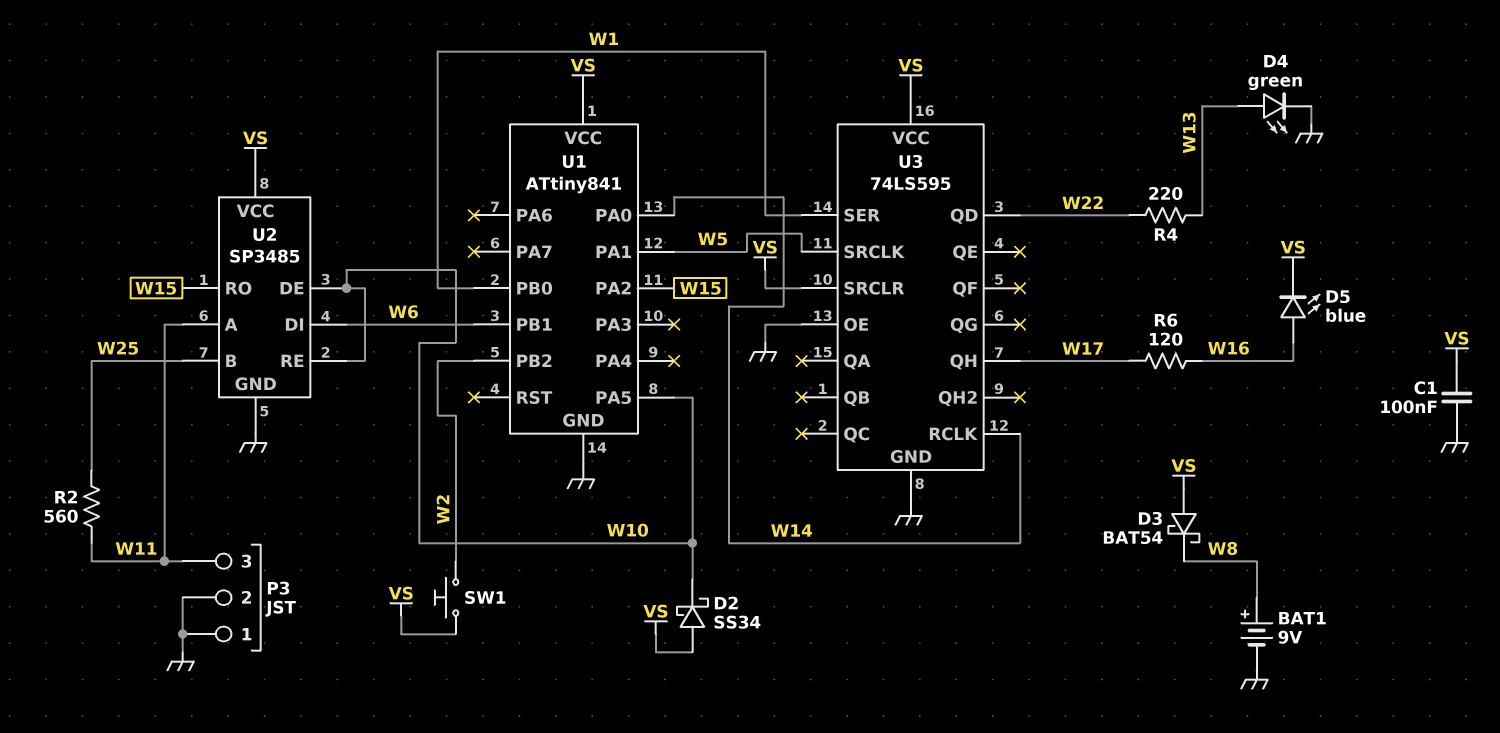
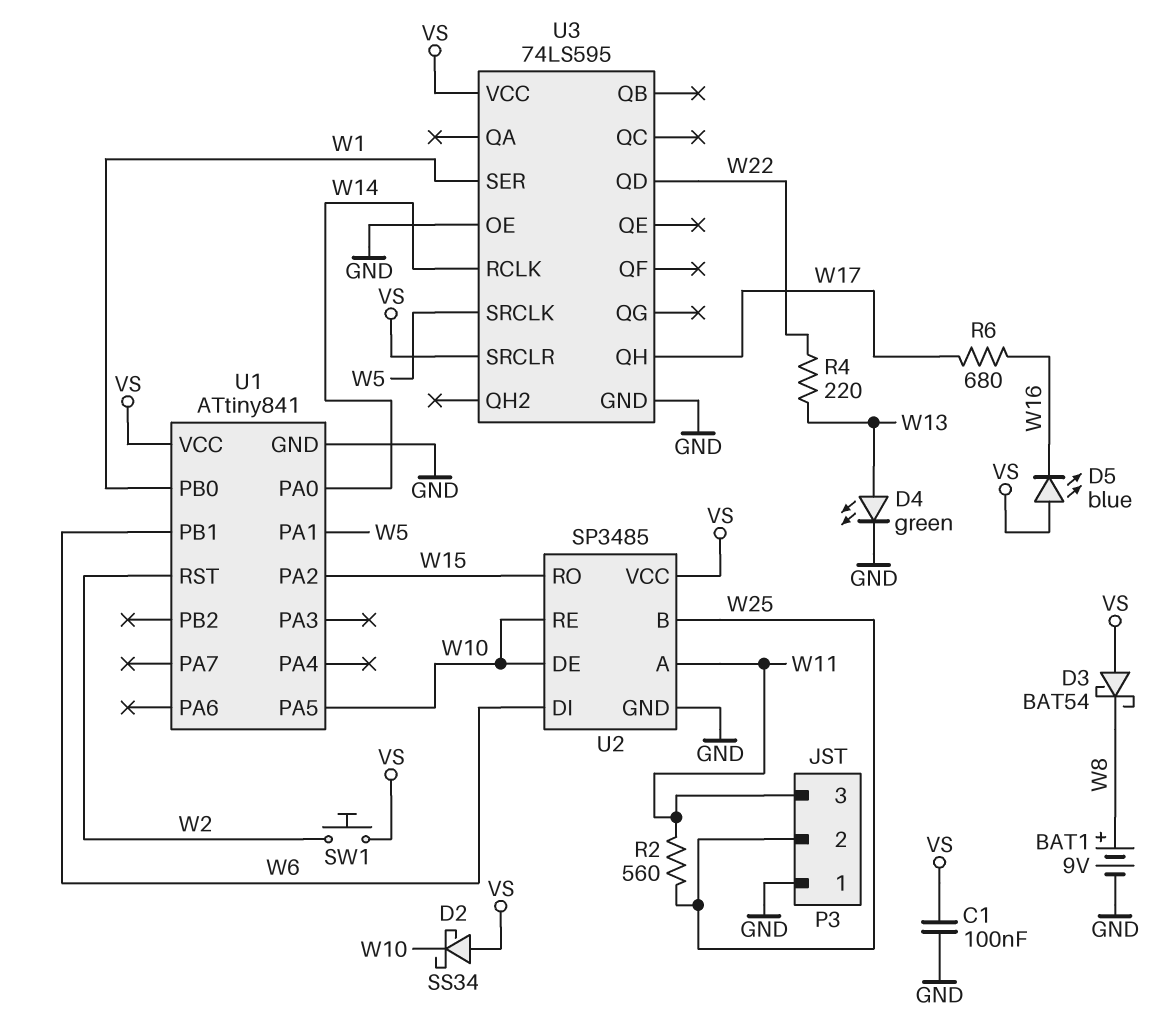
D5: LED blue (A W16, K VS) -> LED blue (A VS, K W16)
P3 pin 2: GND -> W25
R6: 120 (W16, W17) -> 680 (W16, W17)
U1 pin PB2: W2 -> none
U1 pin RST: none -> W2

